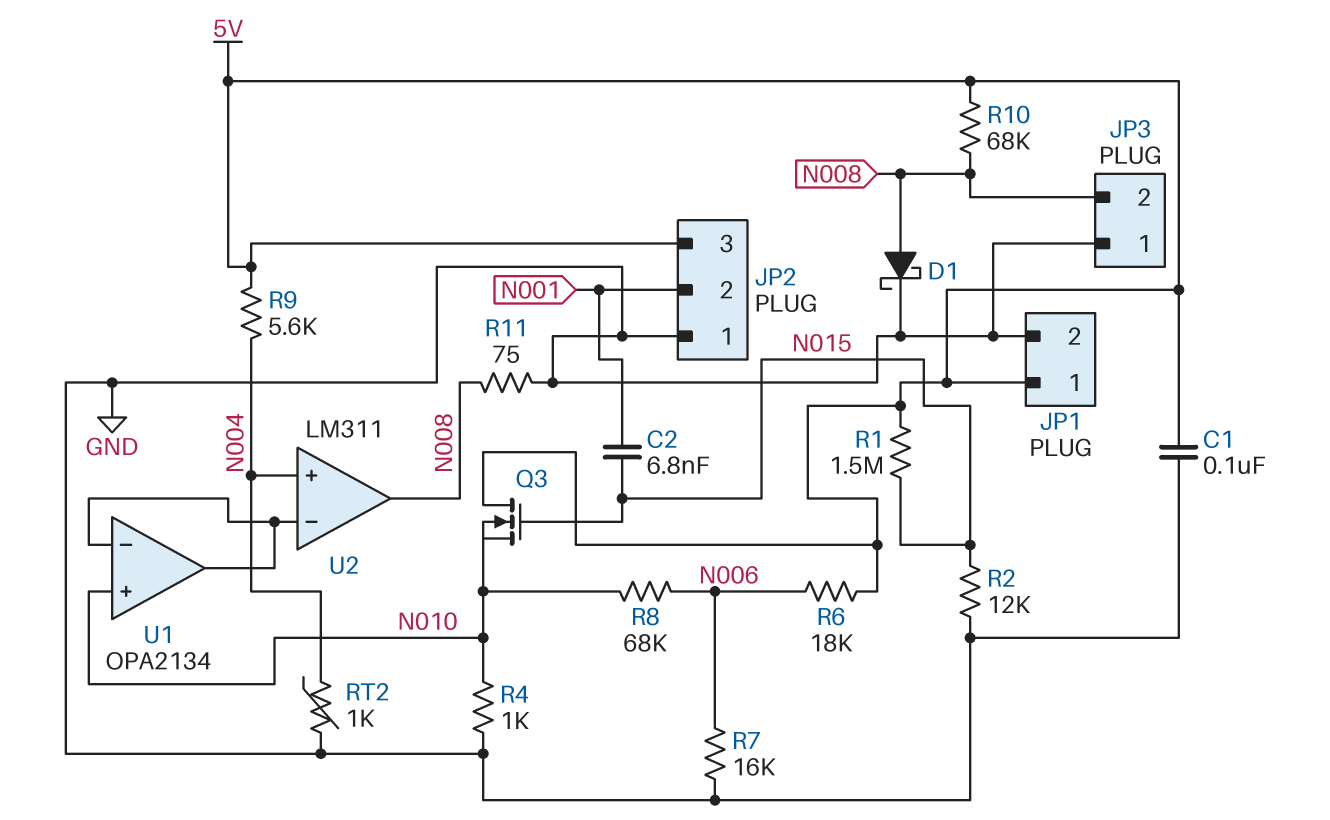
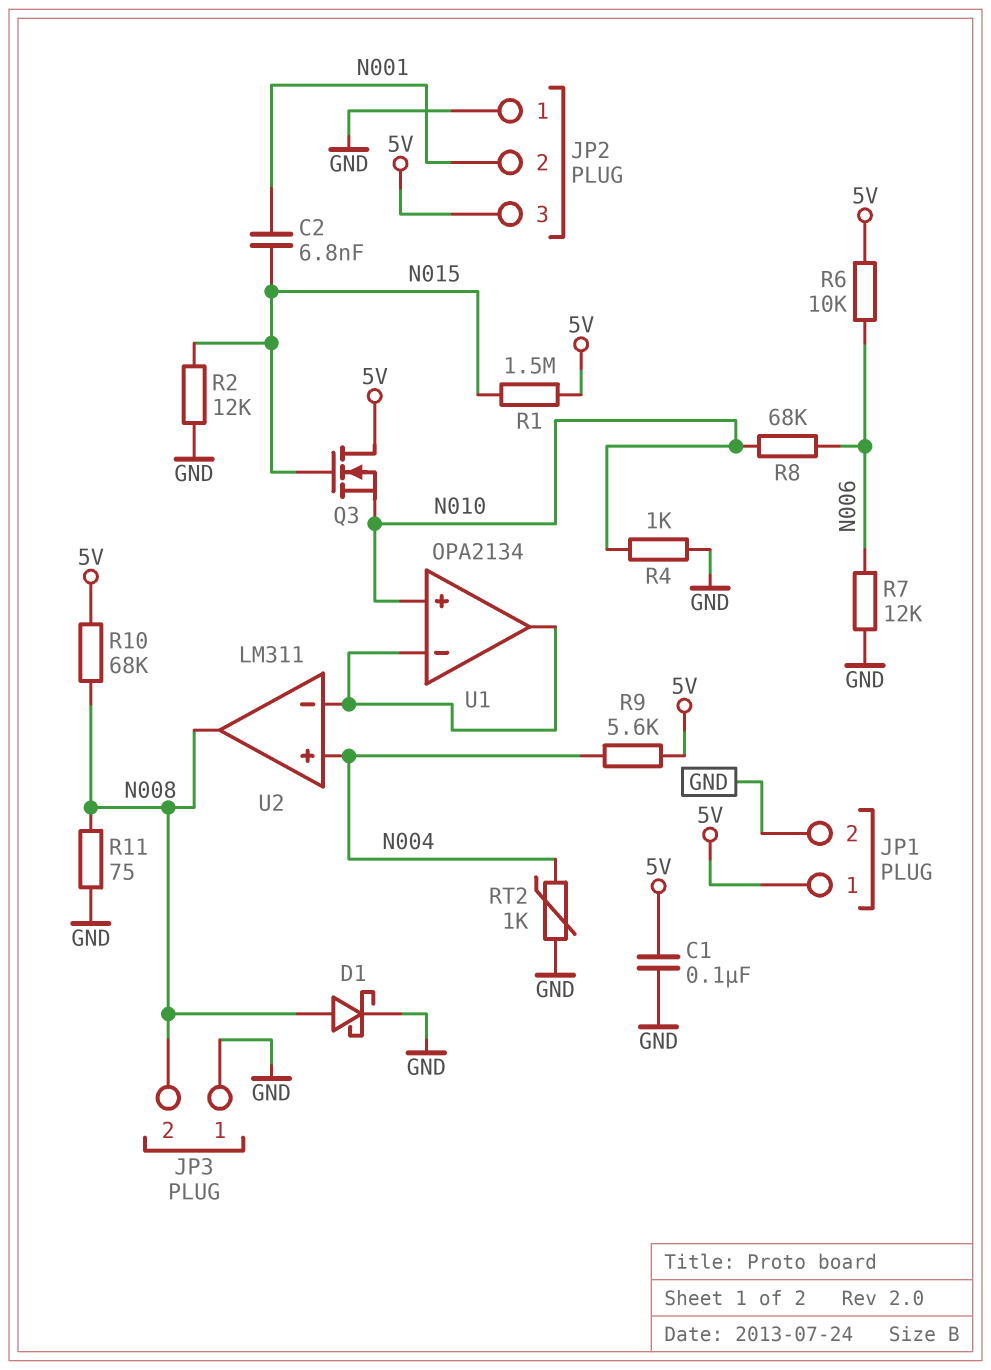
R6: 18k (5V, N006) -> 10k (5V, N006)
R7: 16k (GND, N006) -> 12k (GND, N006)

